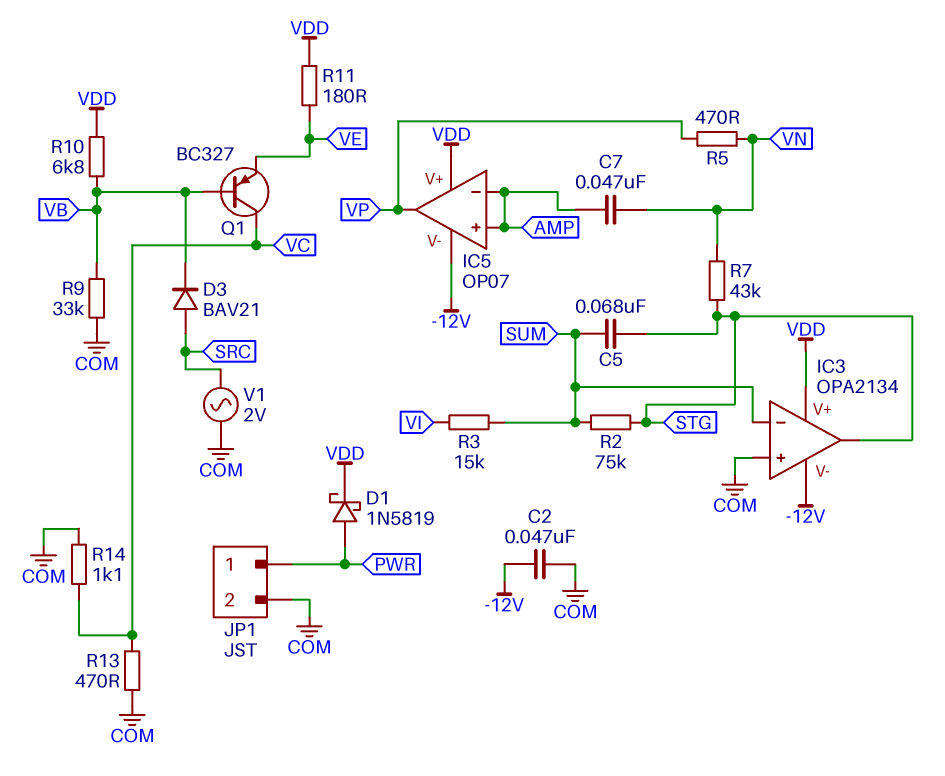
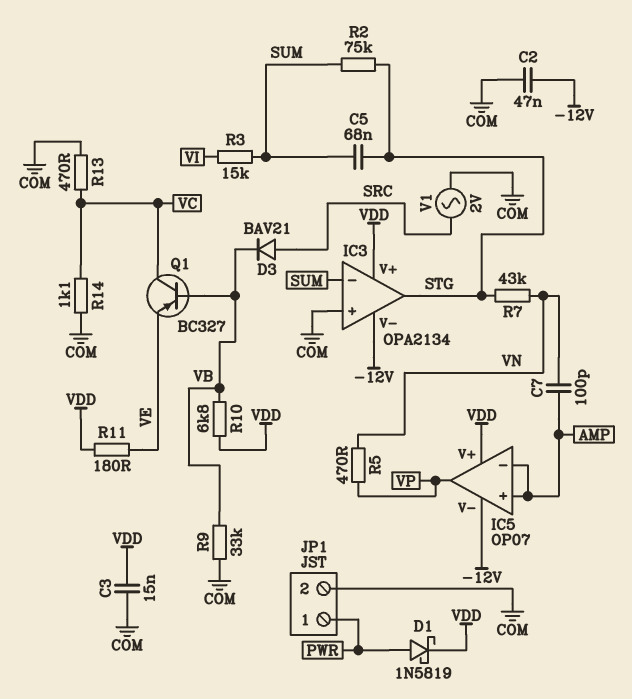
C3: none -> 15nF (COM, VDD)
C7: 47nF (AMP, VN) -> 100pF (AMP, VN)

